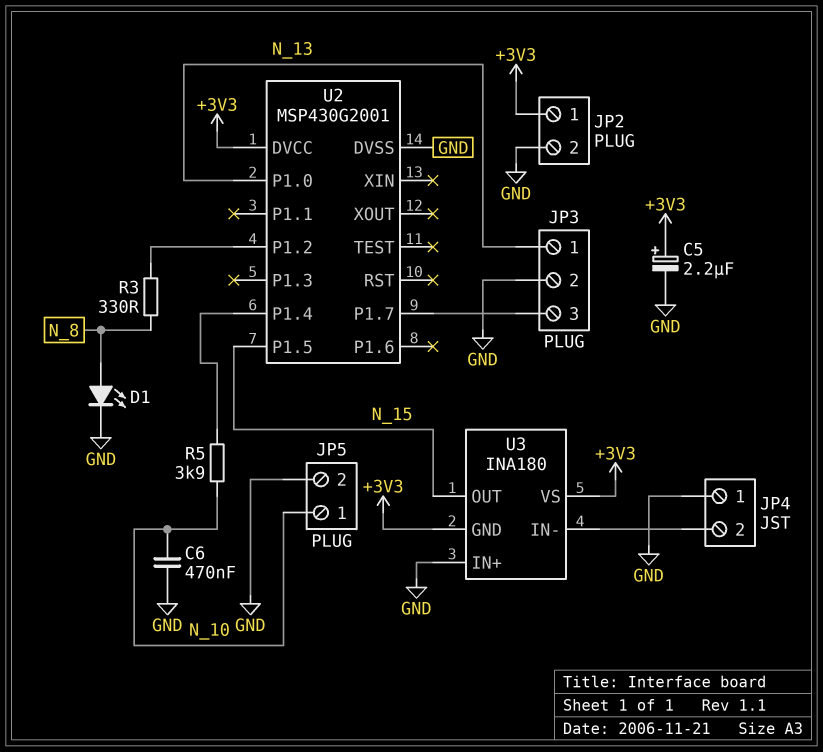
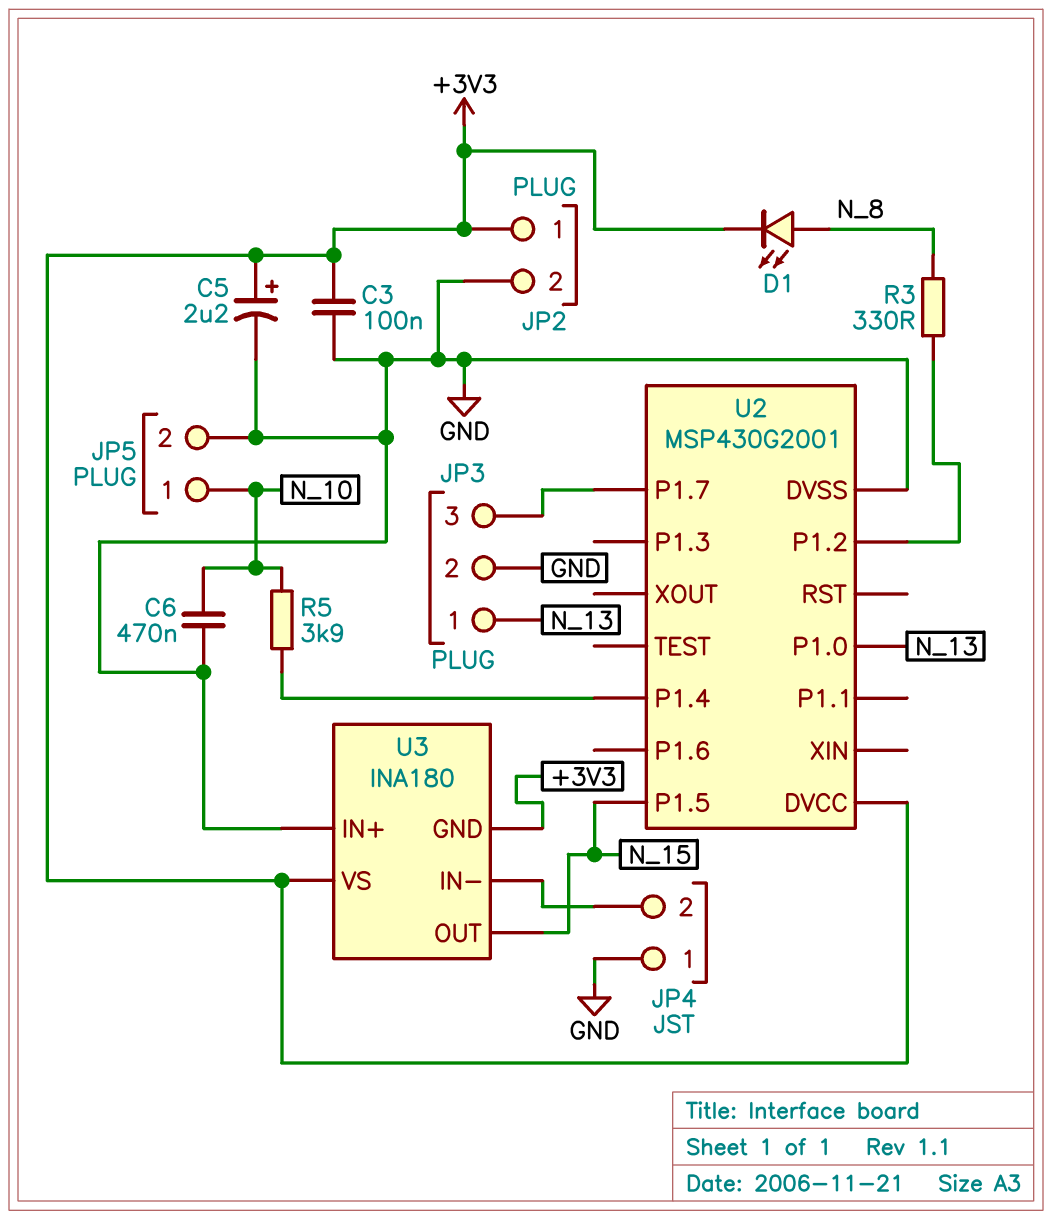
C3: none -> 100nF (+3V3, GND)
D1: LED (A N_8, K GND) -> LED (A N_8, K +3V3)

